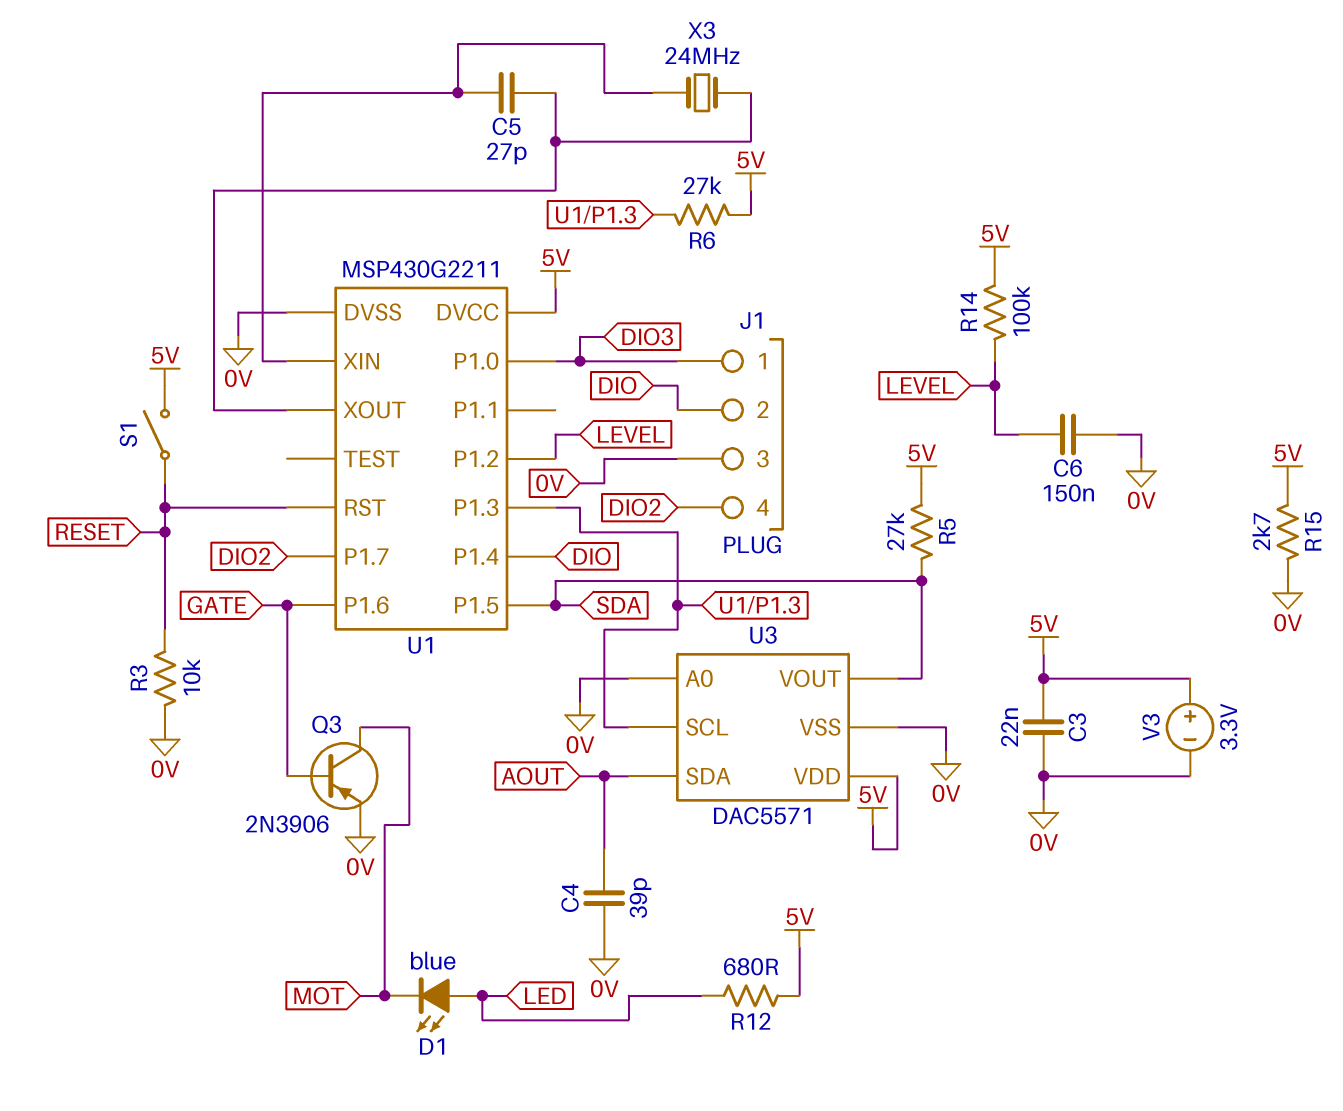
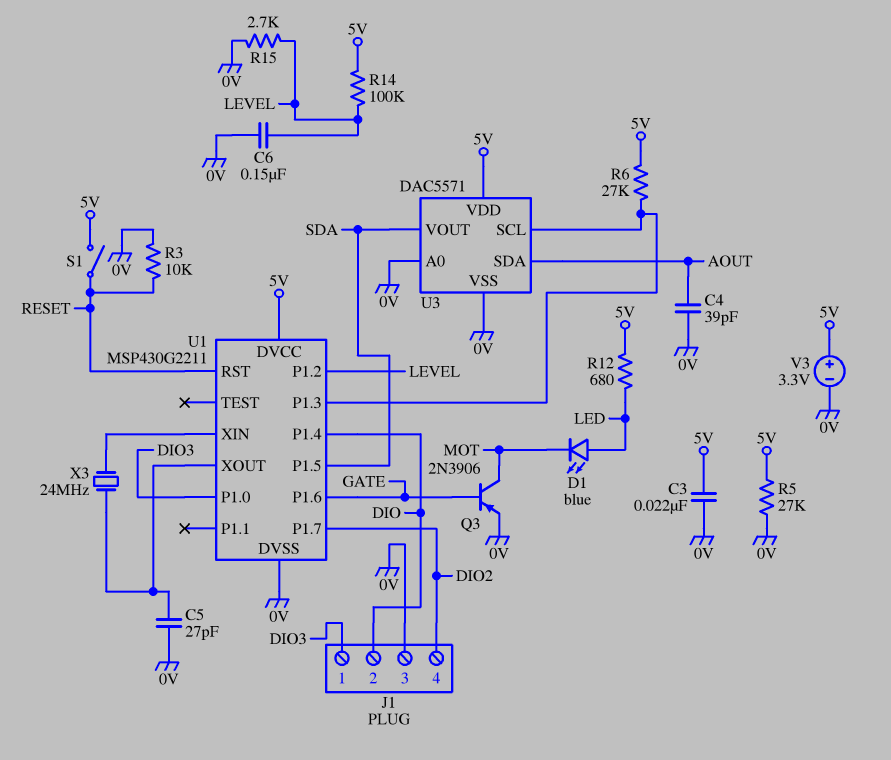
C5: 27pF (U1/XIN, U1/XOUT) -> 27pF (0V, U1/XOUT)
R5: 27k (5V, SDA) -> 27k (0V, 5V)
R15: 2.7k (0V, 5V) -> 2.7k (0V, LEVEL)

